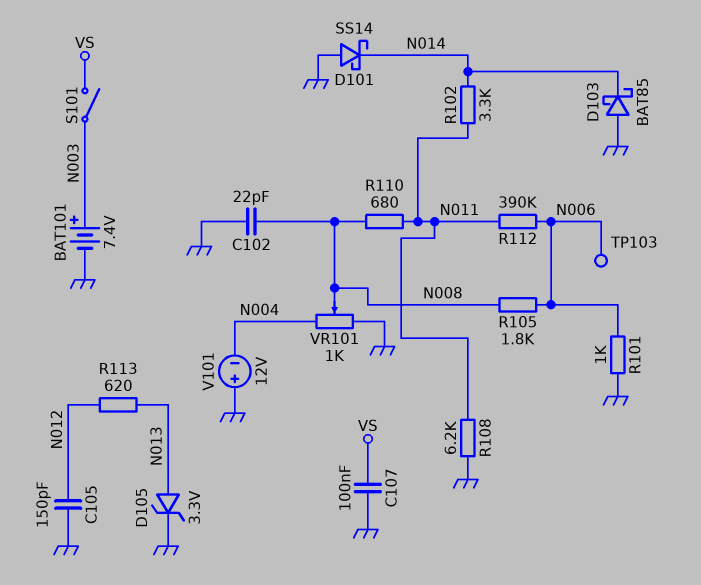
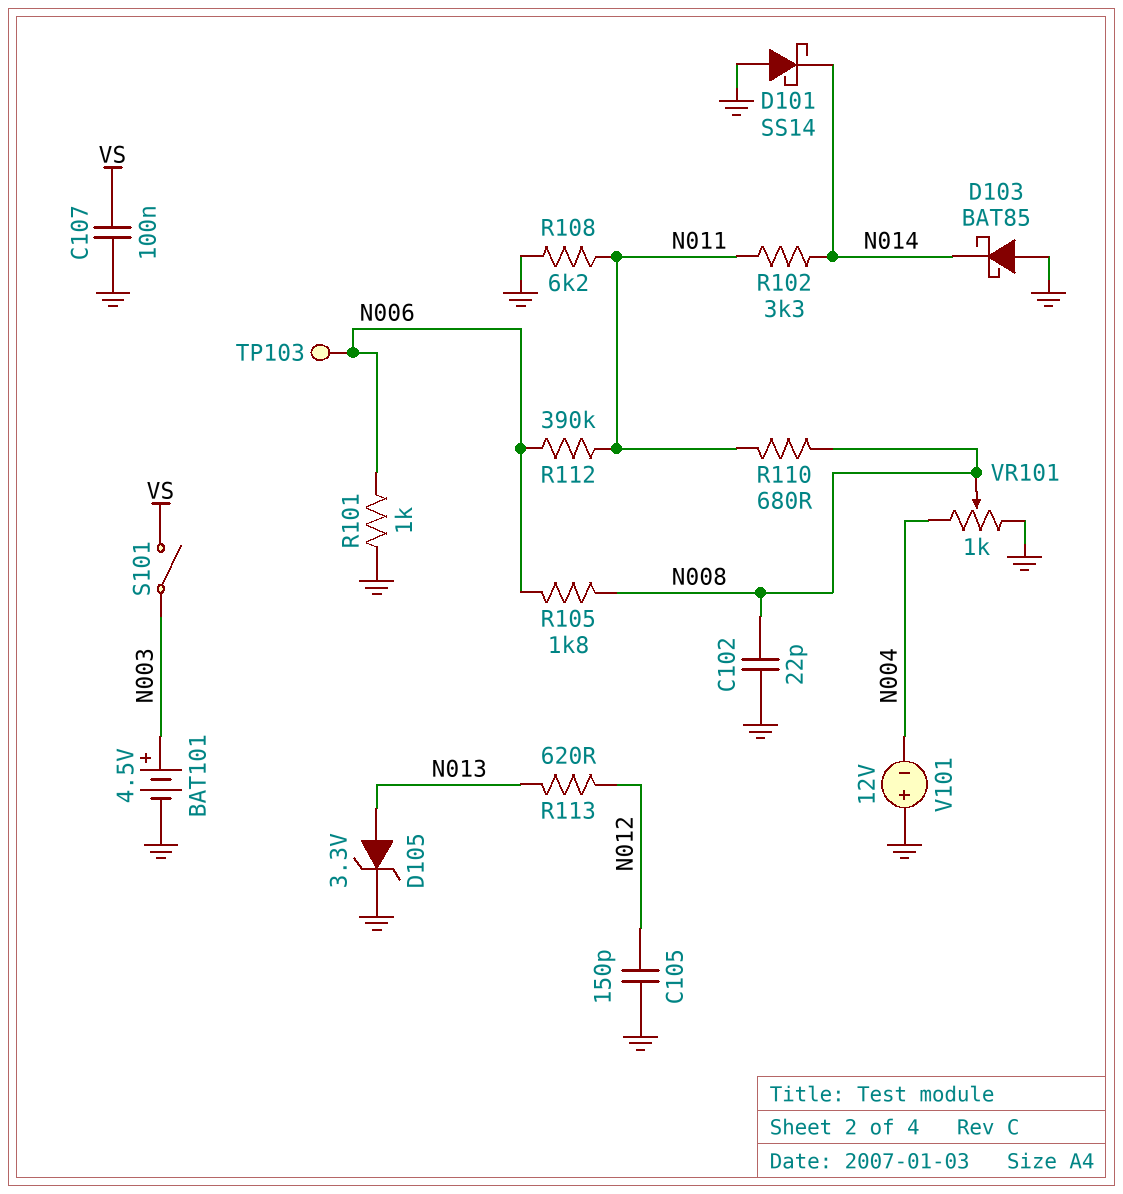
BAT101: 7.4V (plus N003, minus GND) -> 4.5V (plus N003, minus GND)

